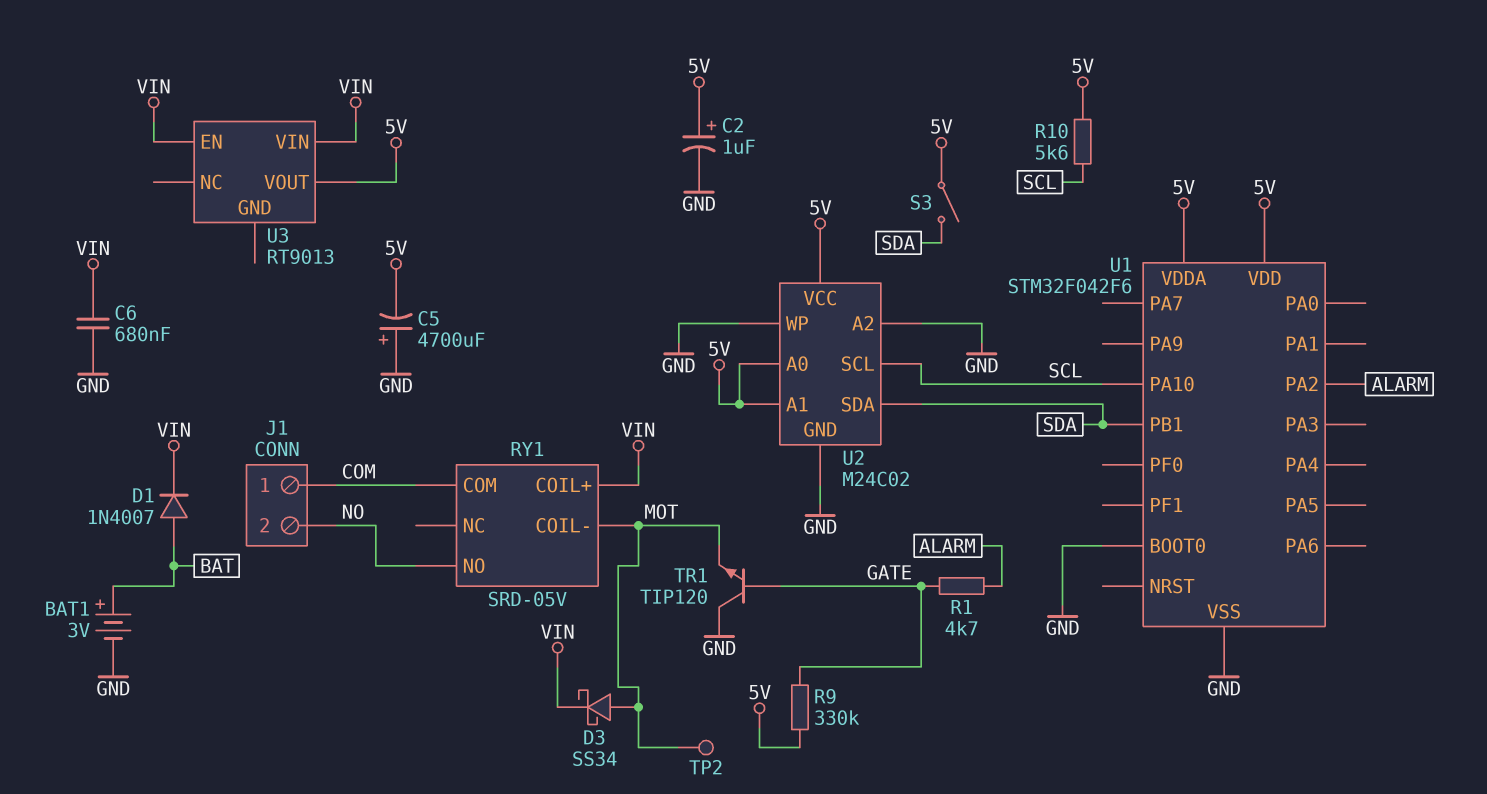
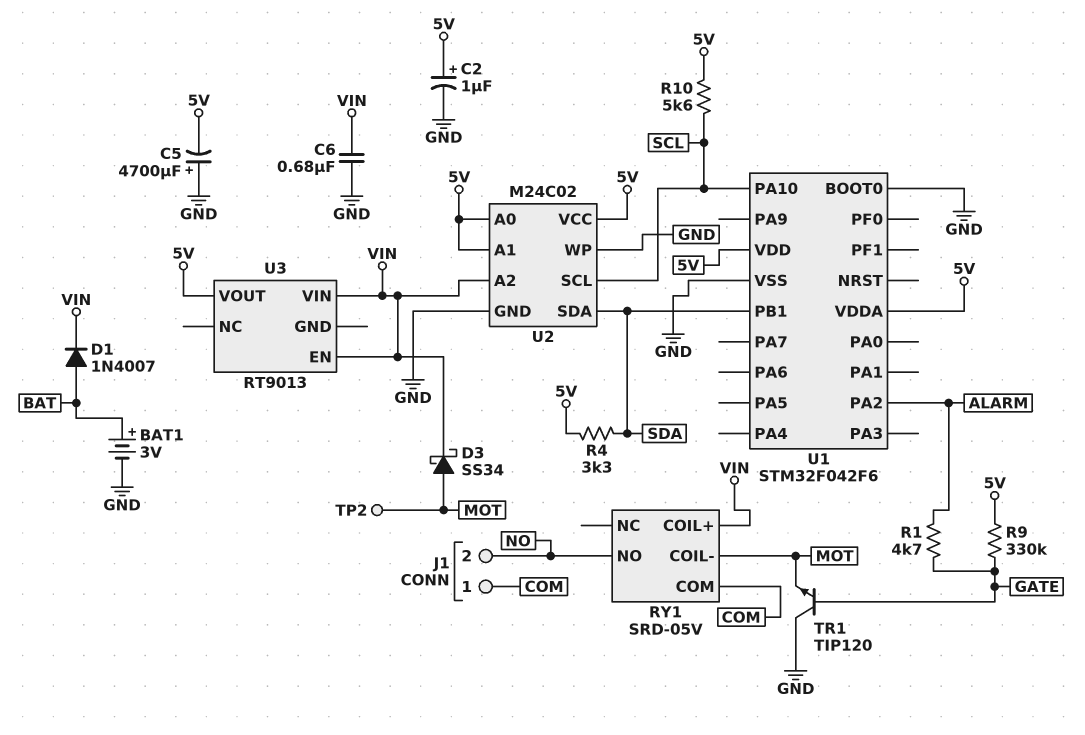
R4: none -> 3.3k (5V, SDA)
S3: switch (5V, SDA) -> none
U2 pin A2: GND -> VIN

